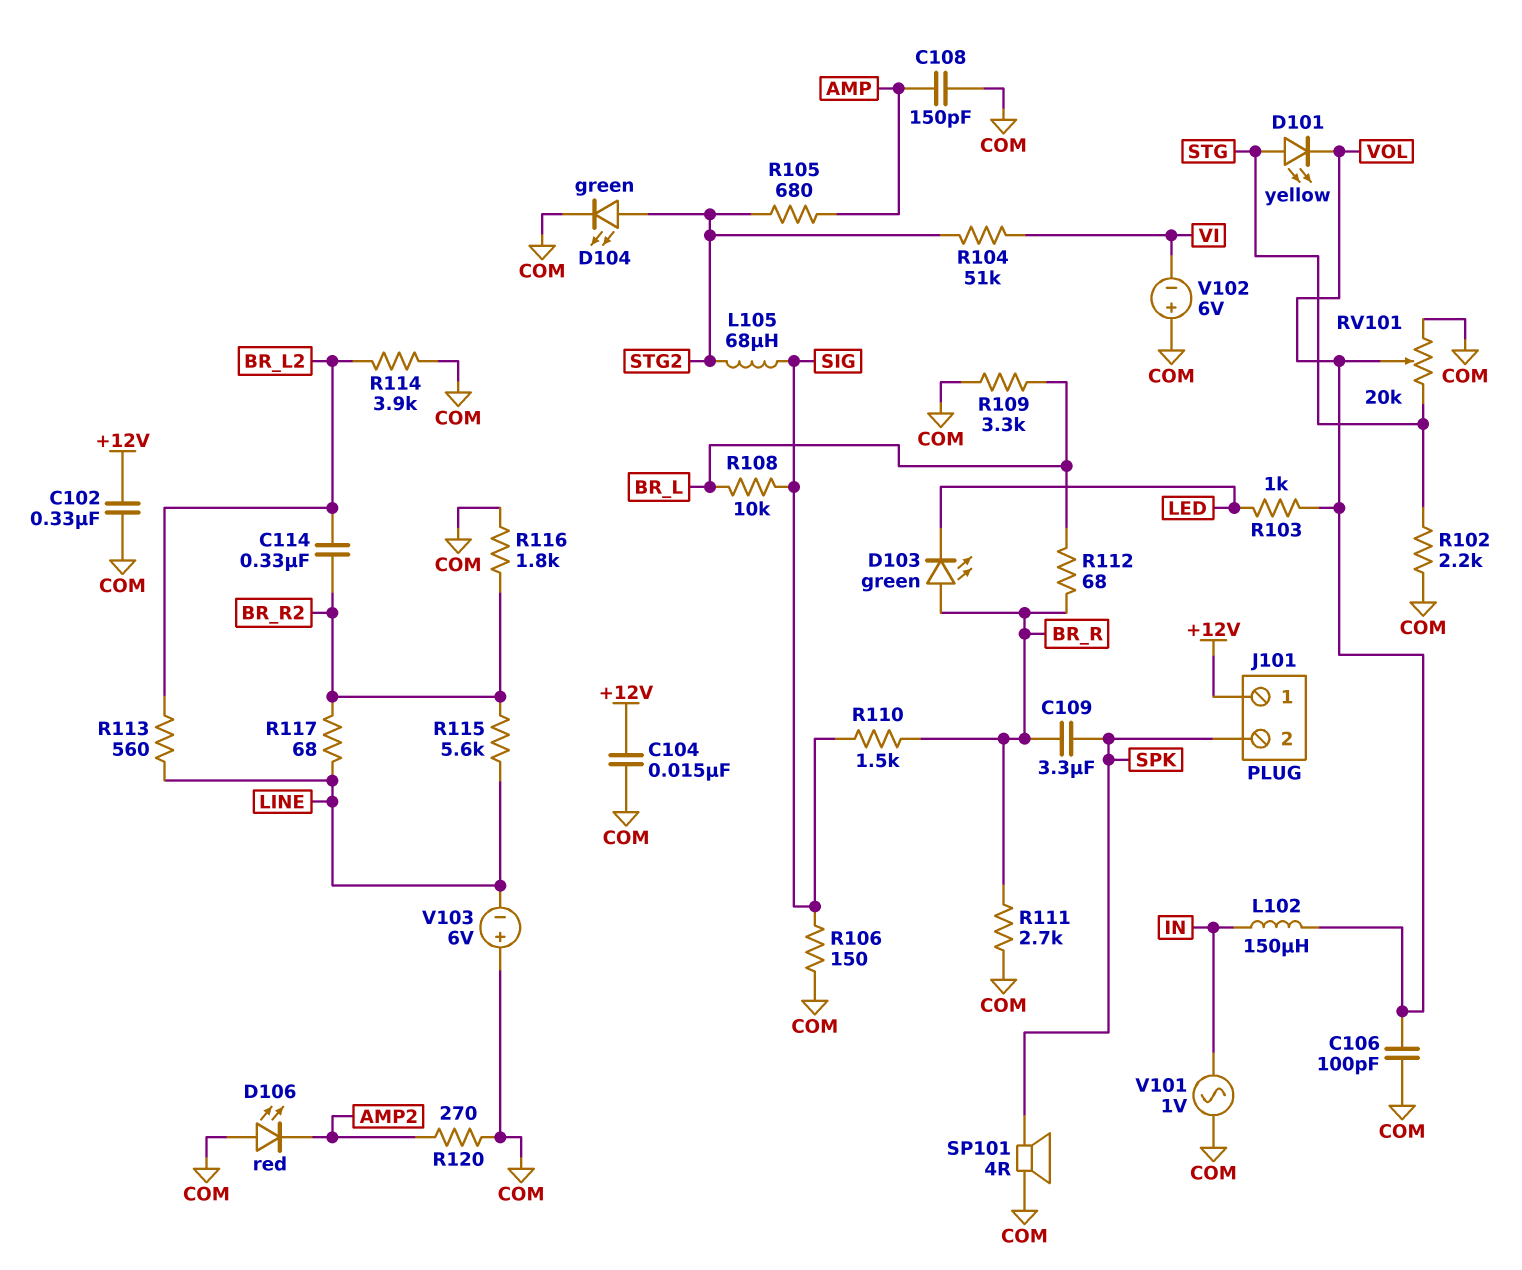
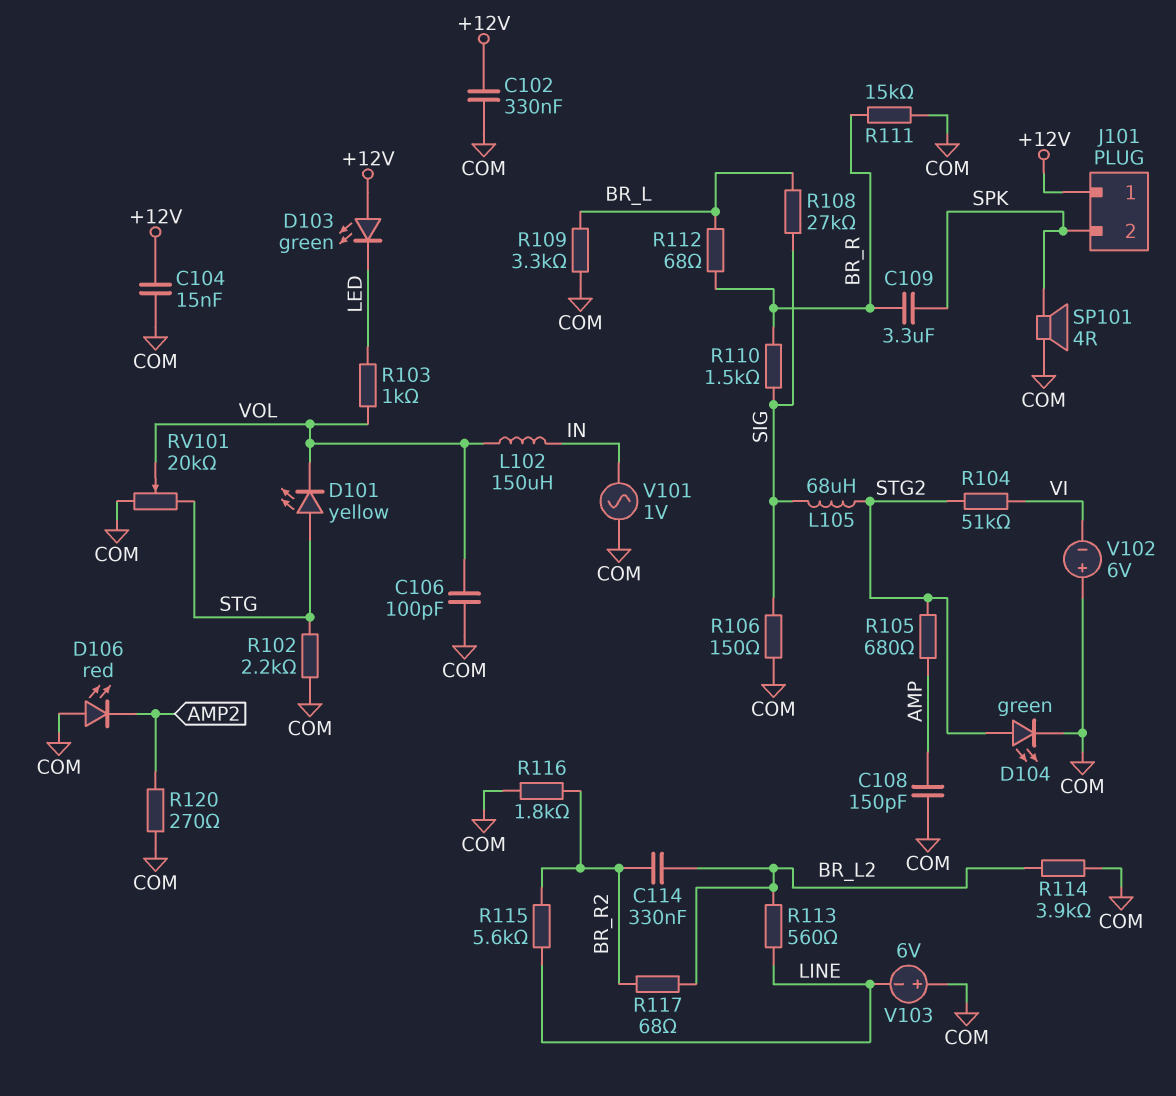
D103: LED green (A BR_R, K LED) -> LED green (A +12V, K LED)
R108: 10k (BR_L, SIG) -> 27k (BR_L, SIG)
R111: 2.7k (BR_R, COM) -> 15k (BR_R, COM)
R117: 68 (BR_R2, LINE) -> 68 (BR_L2, BR_R2)

